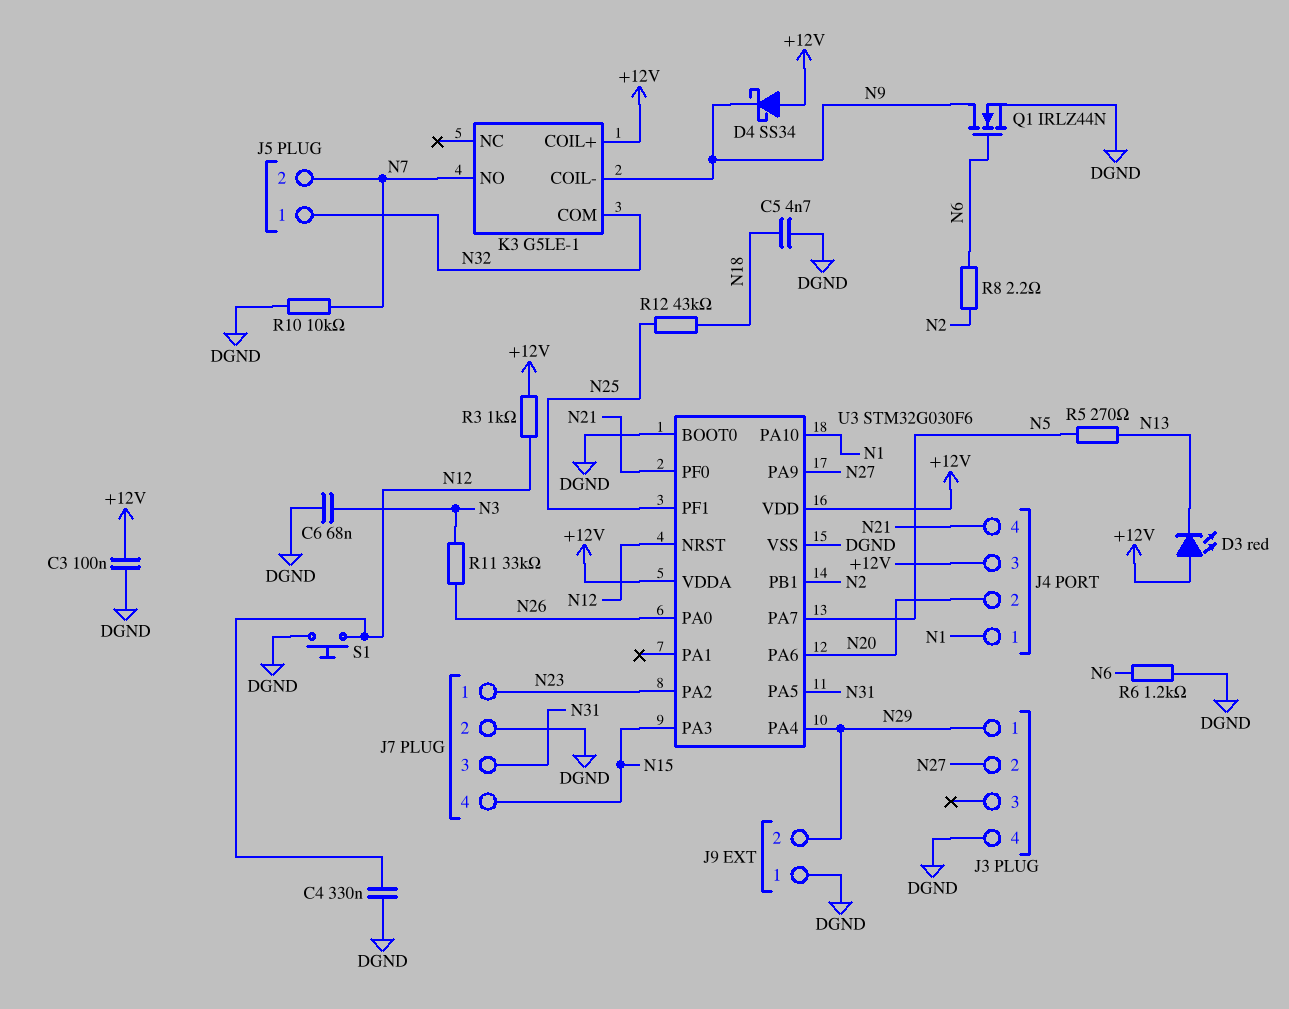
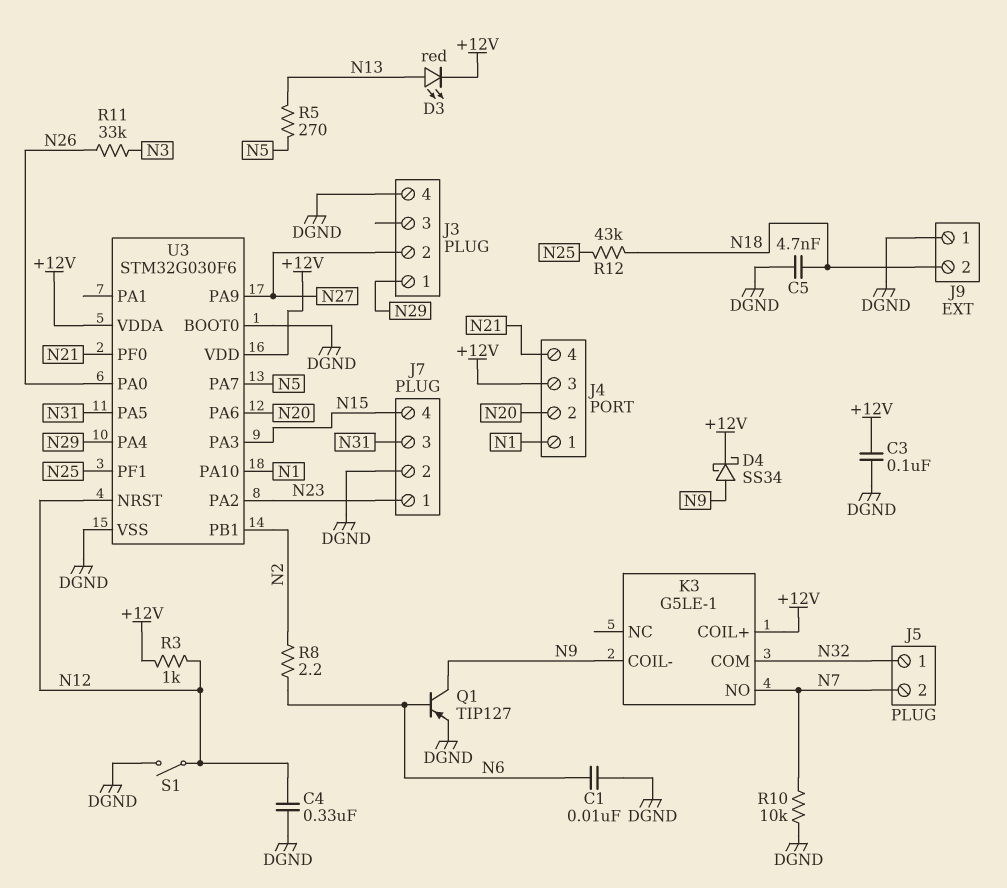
C1: none -> 10nF (DGND, N6)
C6: 68nF (DGND, N3) -> none
D3: LED red (A +12V, K N13) -> LED red (A N13, K +12V)
D4: schottky SS34 (A +12V, K N9) -> schottky SS34 (A N9, K +12V)
J9 pin 2: N29 -> N18
Q1: NMOS IRLZ44N (G N6, D N9, S DGND) -> PNP TIP127 (B N6, C N9, E DGND)
R6: 1.2k (DGND, N6) -> none
S1: button (DGND, N12) -> switch (DGND, N12)

